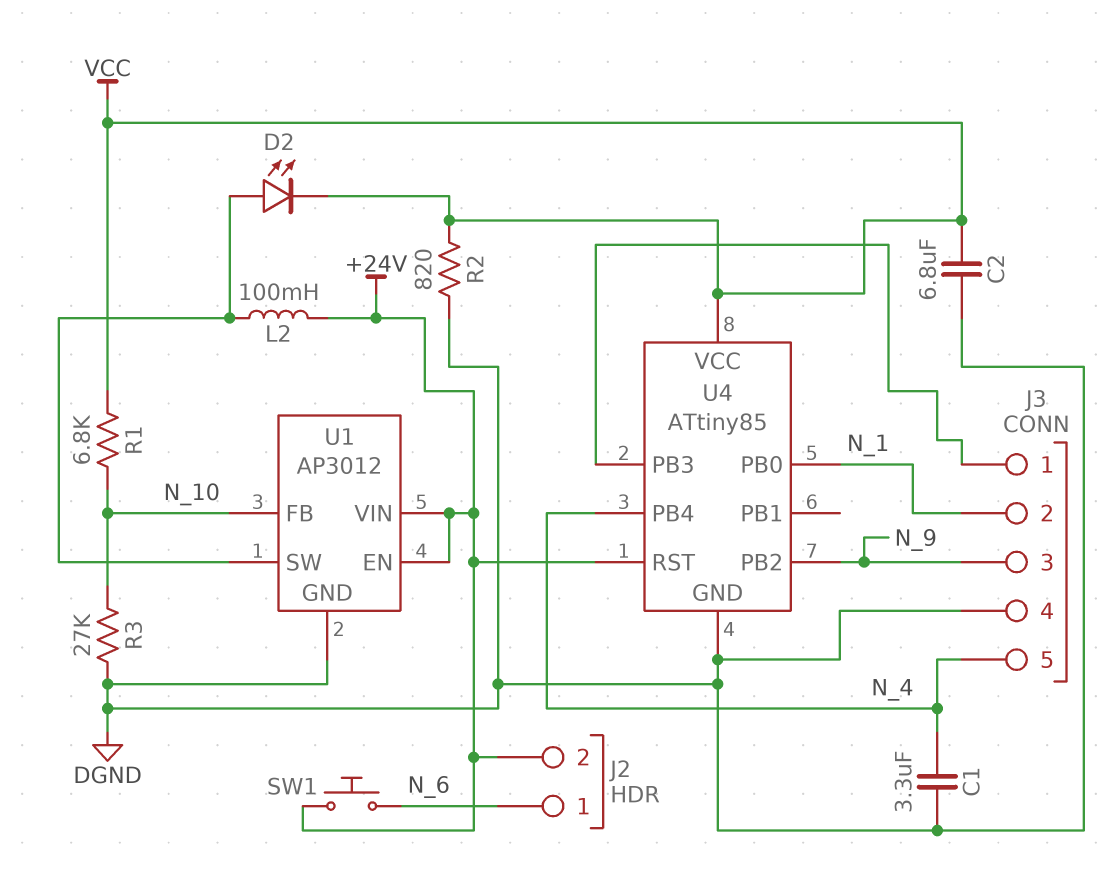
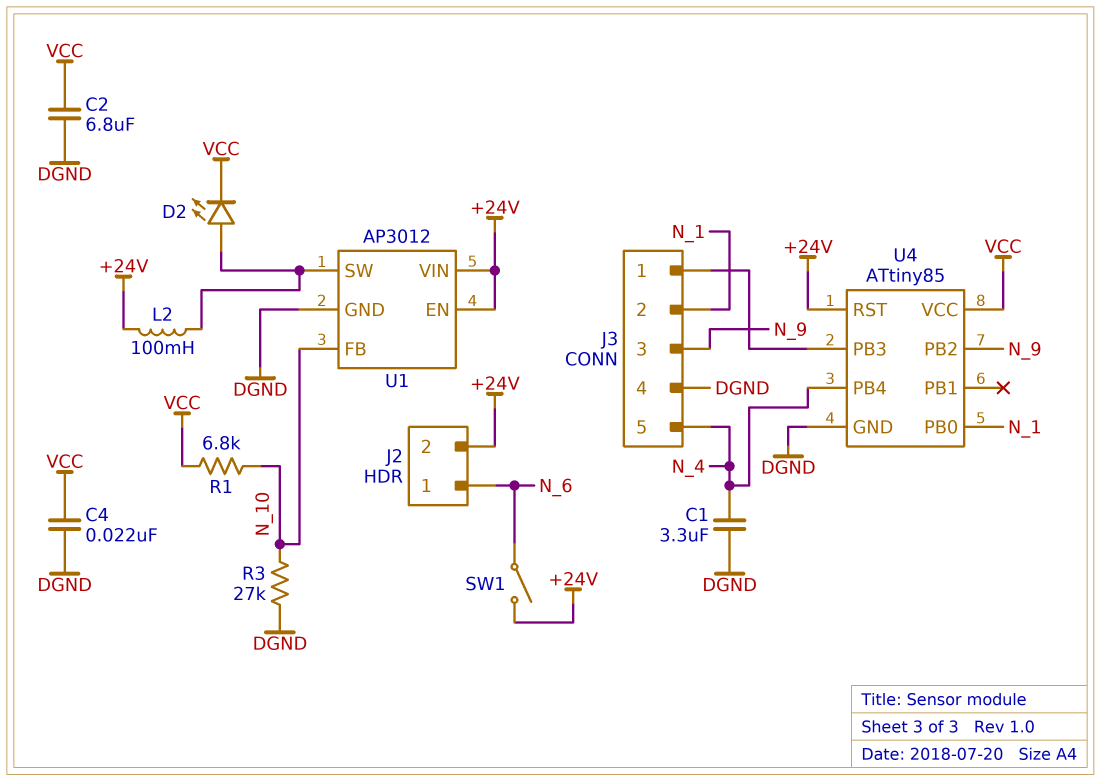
C4: none -> 22nF (DGND, VCC)
R2: 820 (DGND, VCC) -> none
SW1: button (+24V, N_6) -> switch (+24V, N_6)

